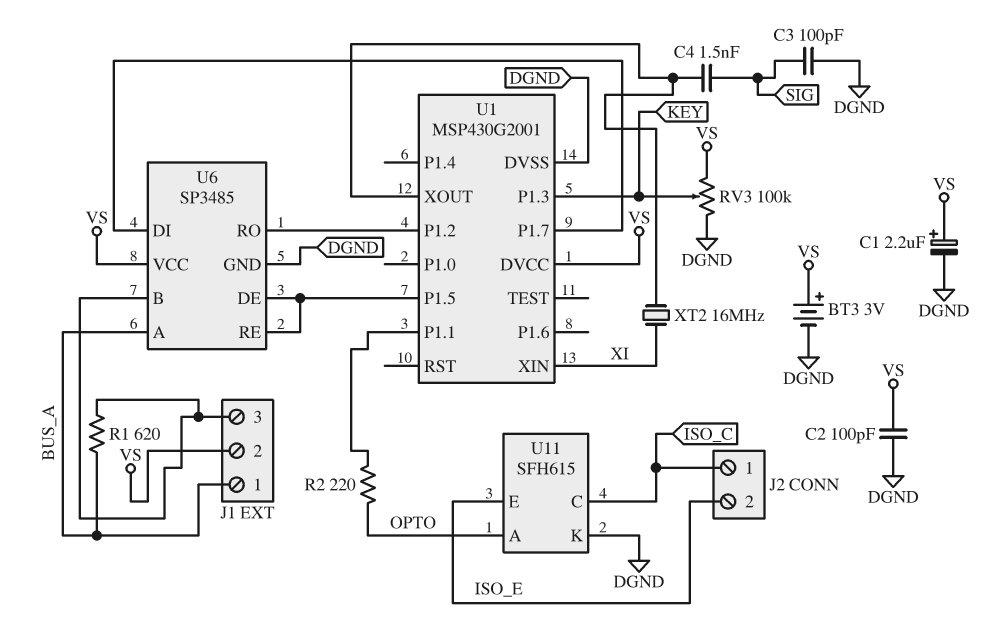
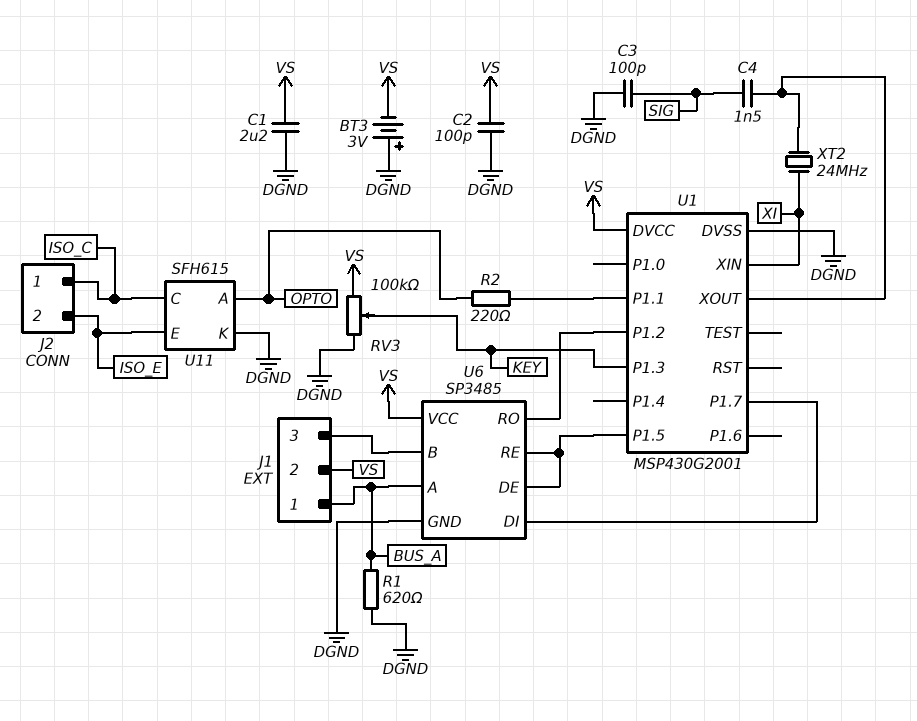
BT3: 3V (plus VS, minus DGND) -> 3V (plus DGND, minus VS)
C1: 2.2uF (plus VS, minus DGND) -> 2.2uF (DGND, VS)
R1: 620 (BUS_A, J1/3) -> 620 (BUS_A, DGND)
XT2: 16MHz (U1/XOUT, XI) -> 24MHz (U1/XOUT, XI)

